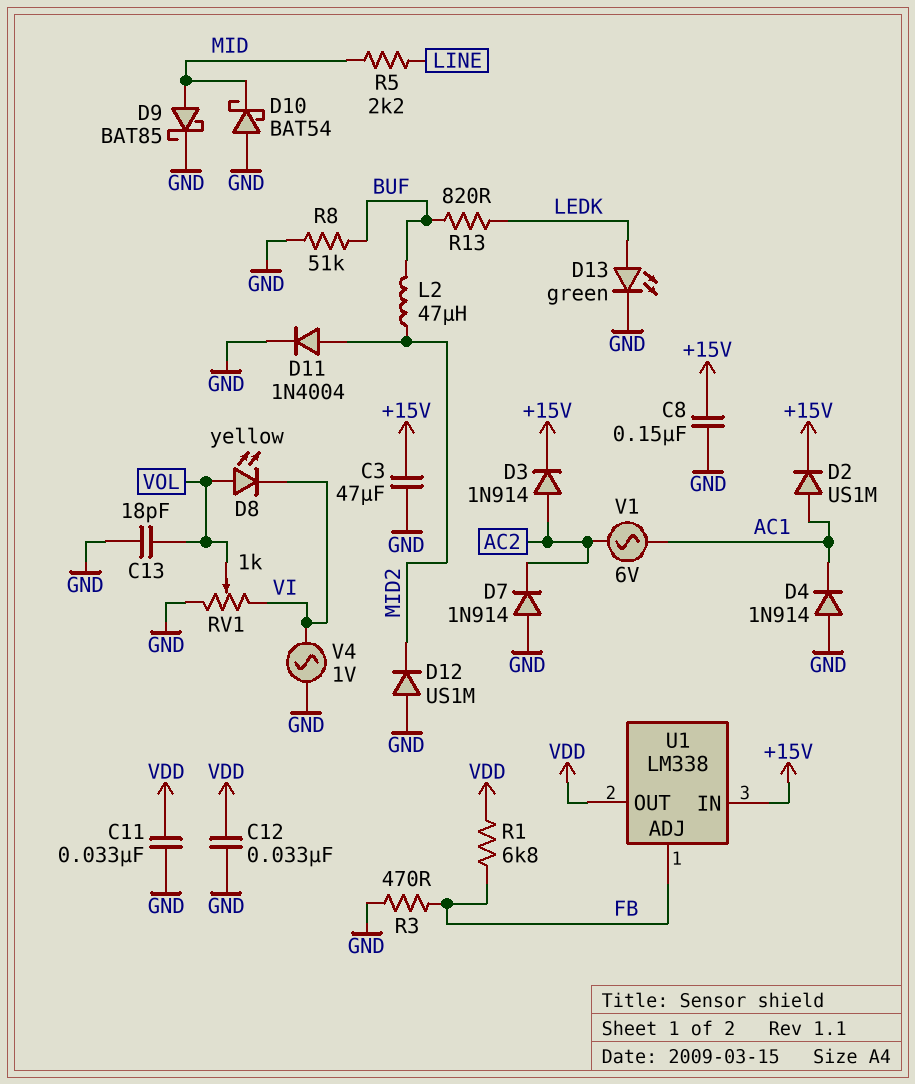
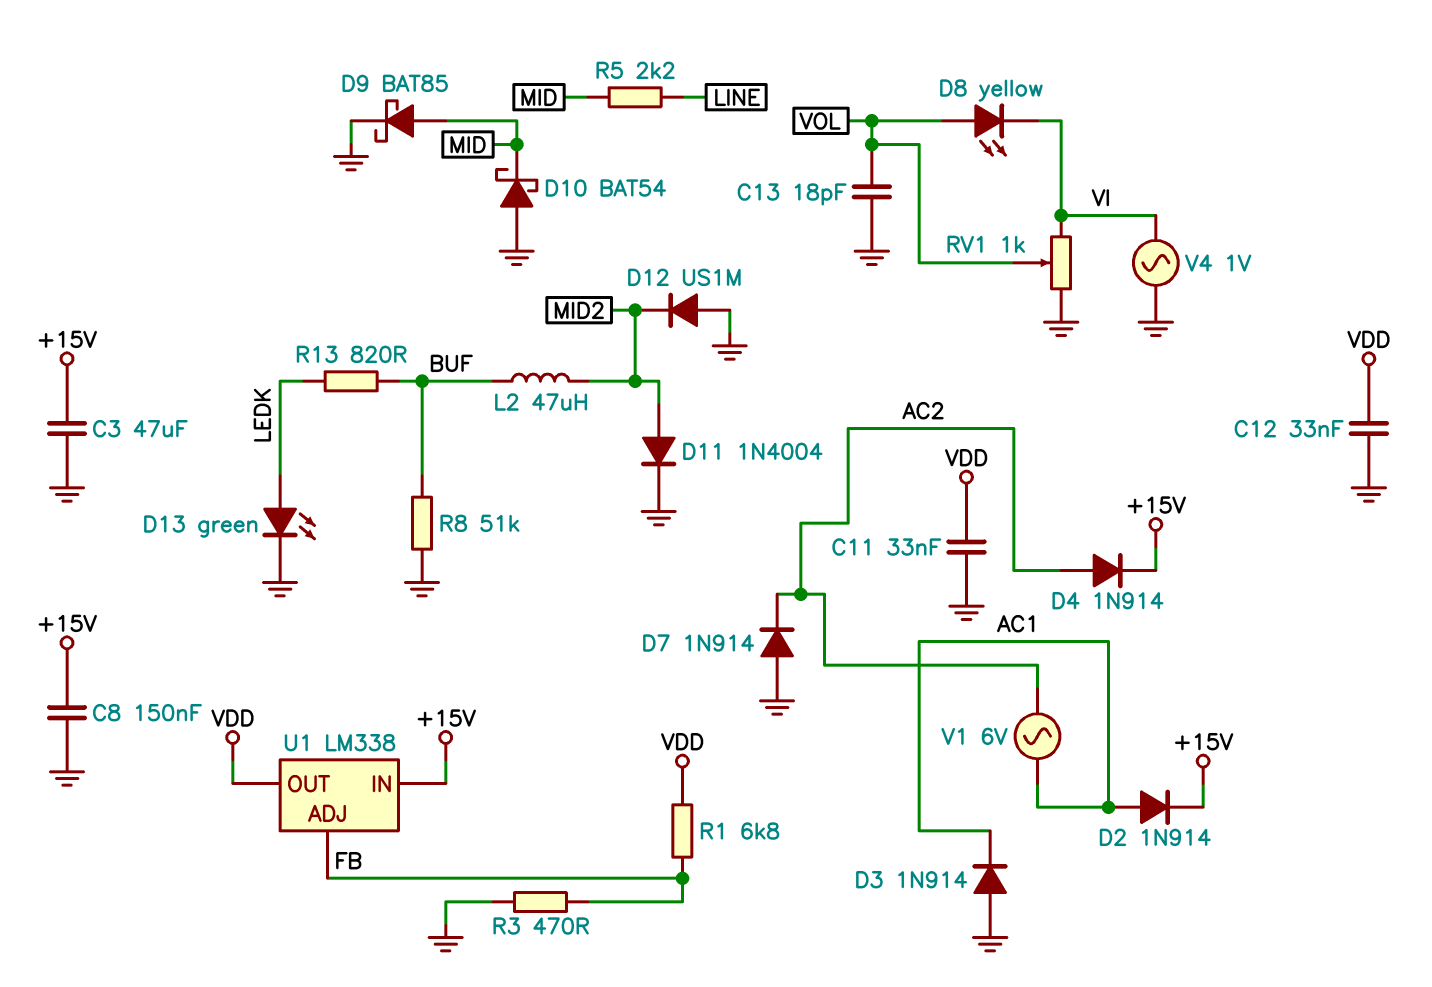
D2: diode US1M (A AC1, K +15V) -> diode 1N914 (A AC1, K +15V)
D3: diode 1N914 (A AC2, K +15V) -> diode 1N914 (A GND, K AC1)
D4: diode 1N914 (A GND, K AC1) -> diode 1N914 (A AC2, K +15V)

